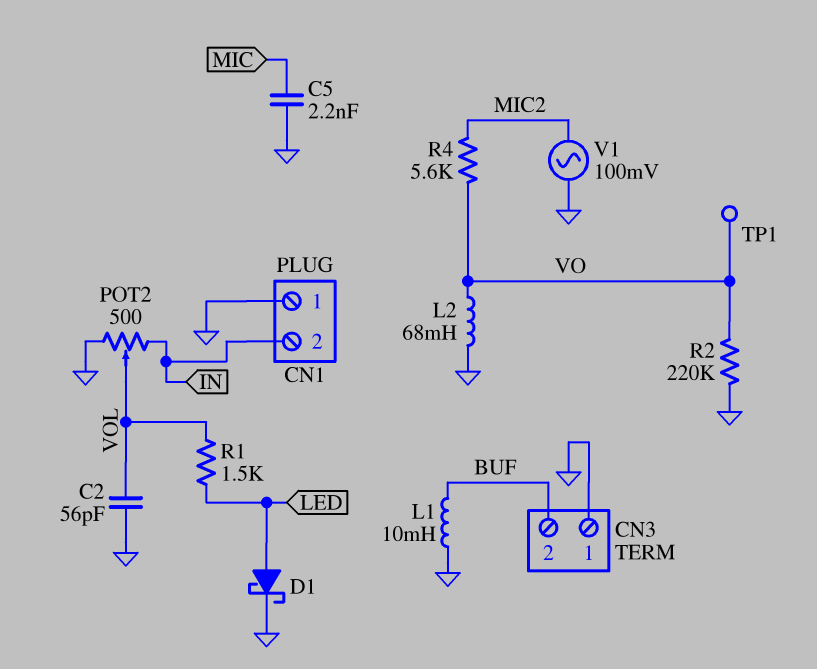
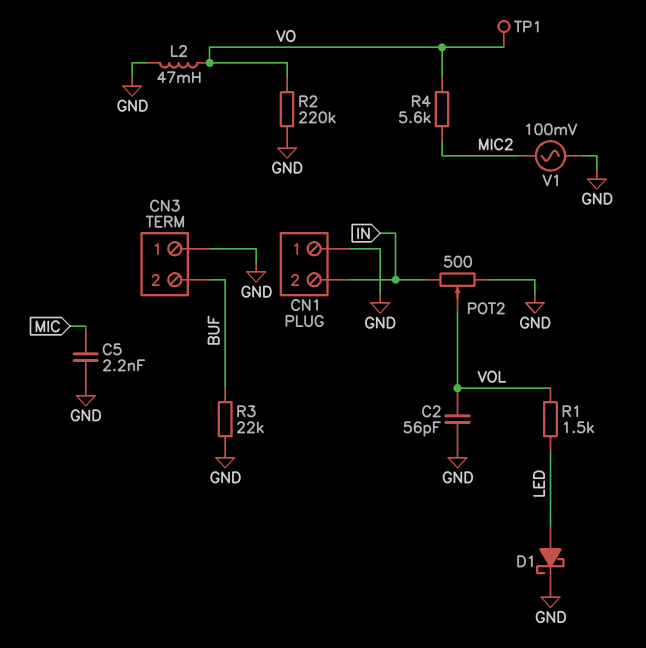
L1: 10mH (BUF, GND) -> none
L2: 68mH (GND, VO) -> 47mH (GND, VO)
R3: none -> 22k (BUF, GND)

